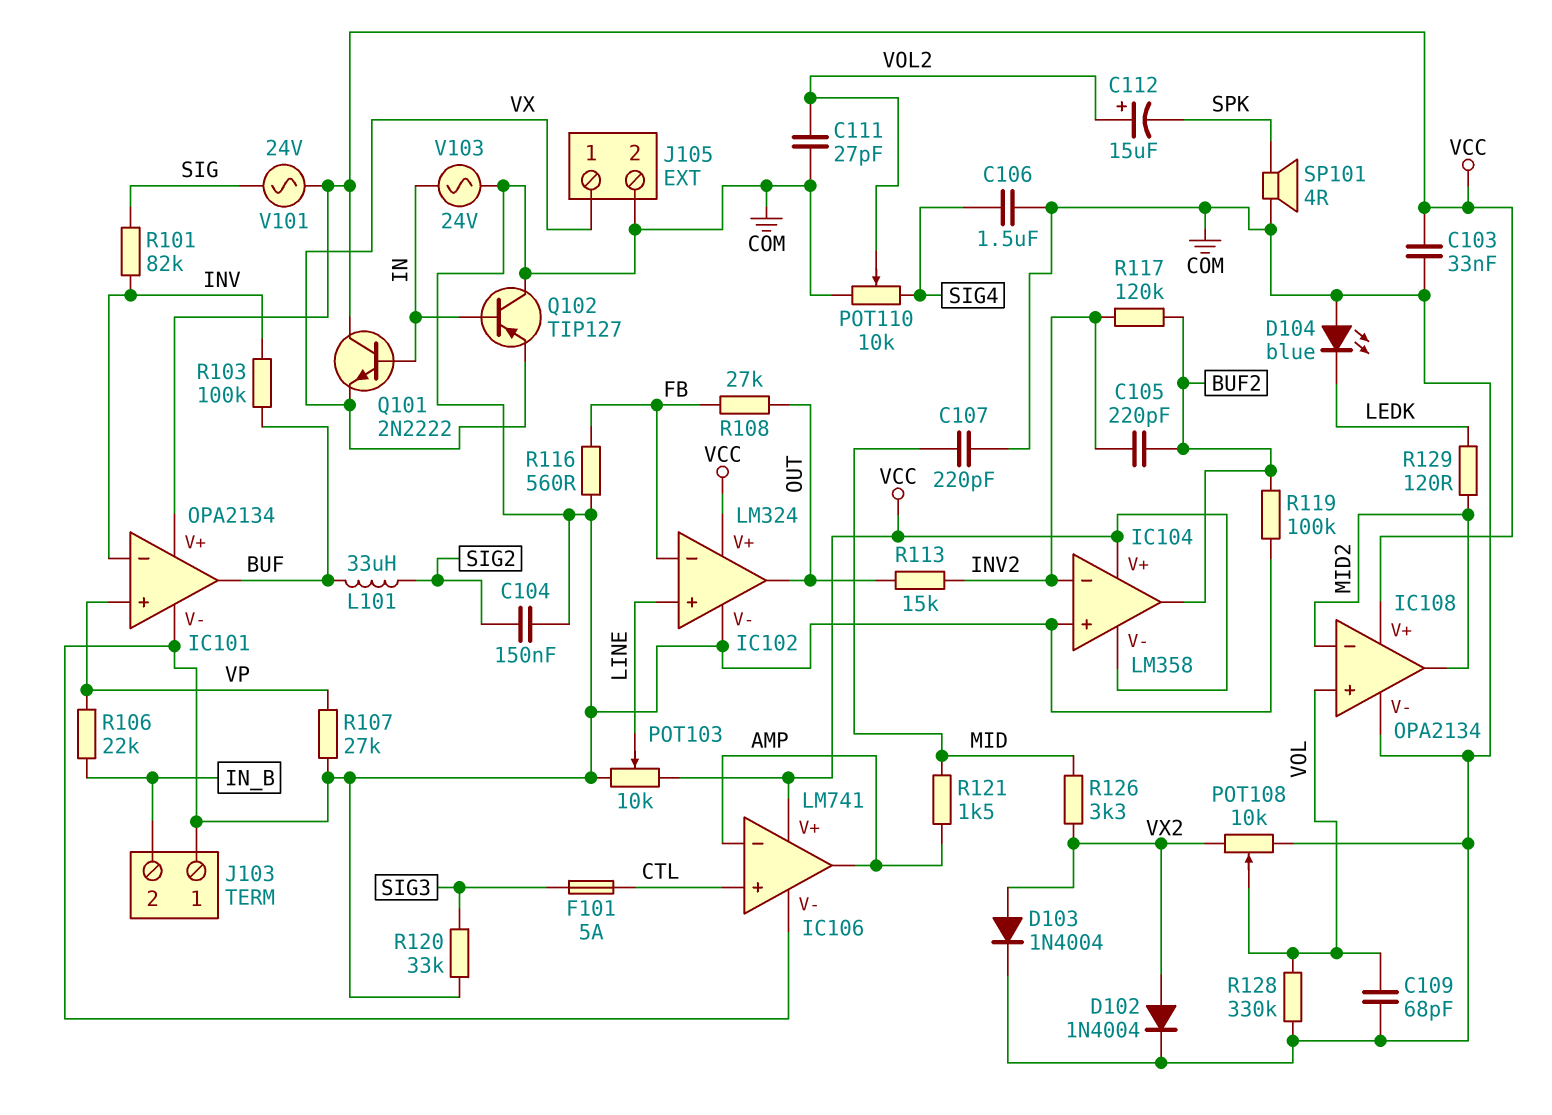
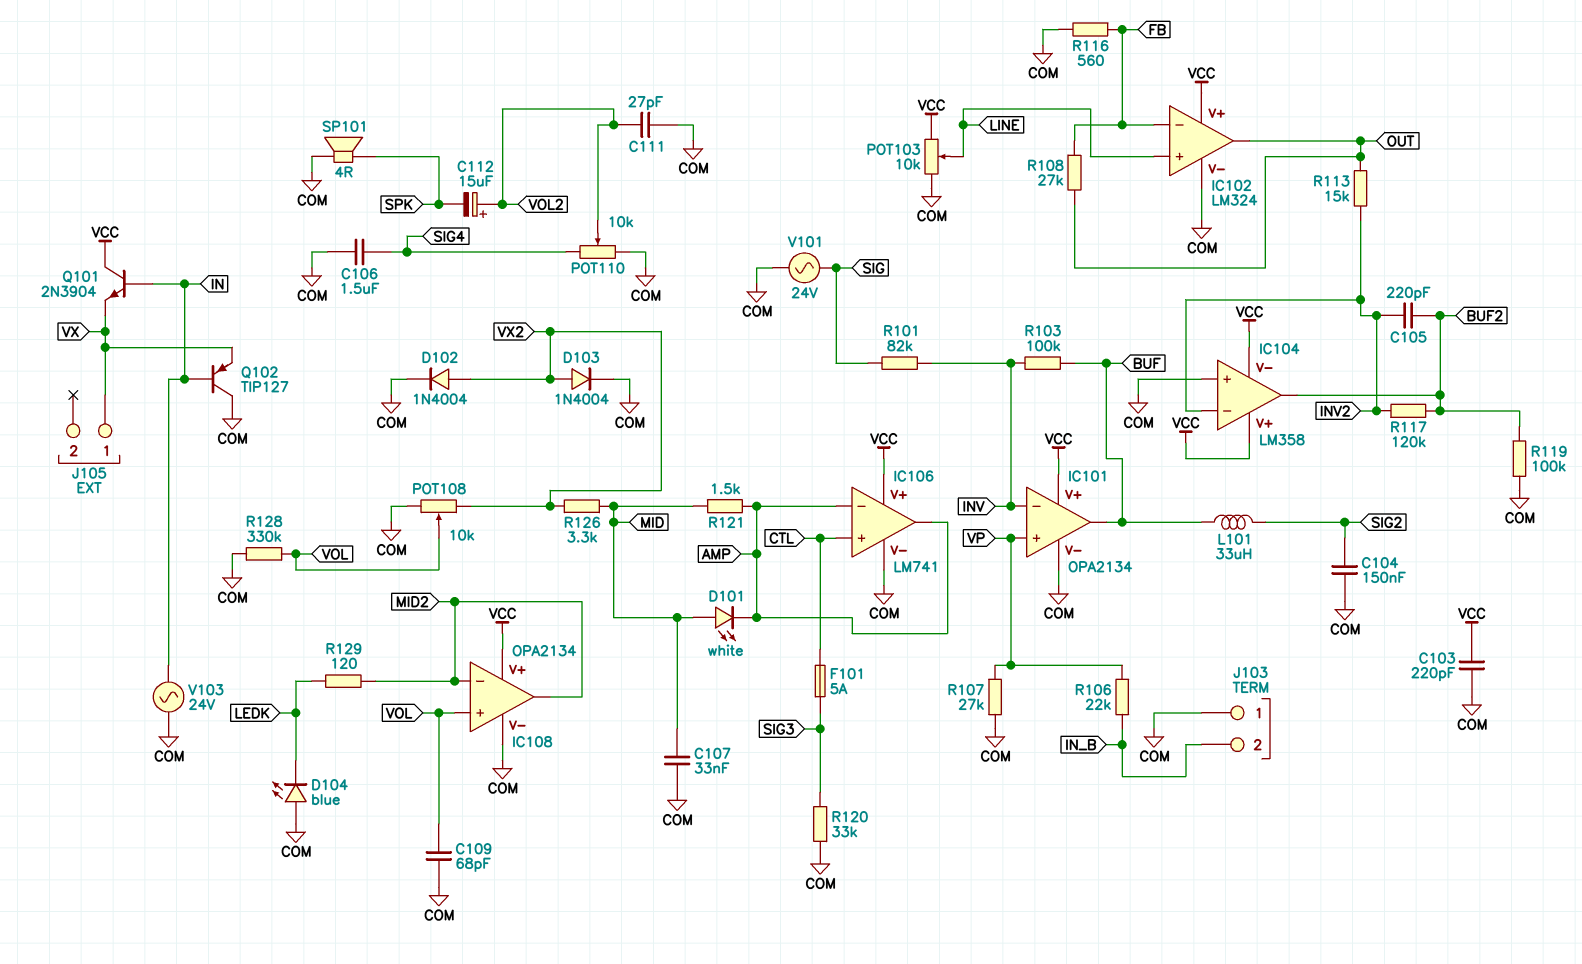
C103: 33nF (COM, VCC) -> 220pF (COM, VCC)
C107: 220pF (COM, MID) -> 33nF (COM, MID)
D101: none -> LED white (A MID, K AMP)
J105 pin 2: COM -> none
Q101: NPN 2N2222 (B IN, C VCC, E VX) -> NPN 2N3904 (B IN, C VCC, E VX)
V101: AC 24V (SIG, VCC) -> AC 24V (COM, SIG)

